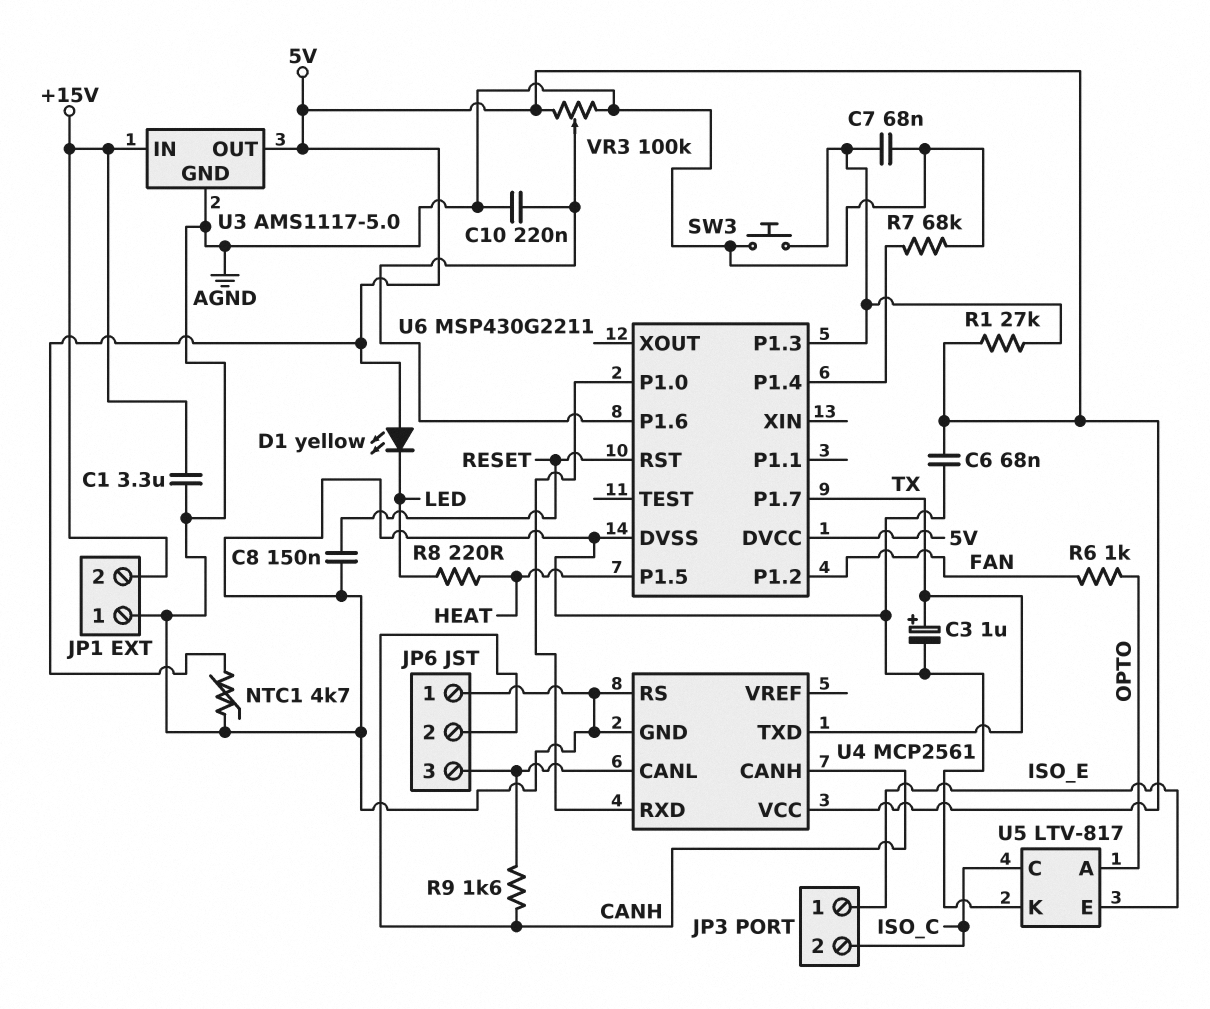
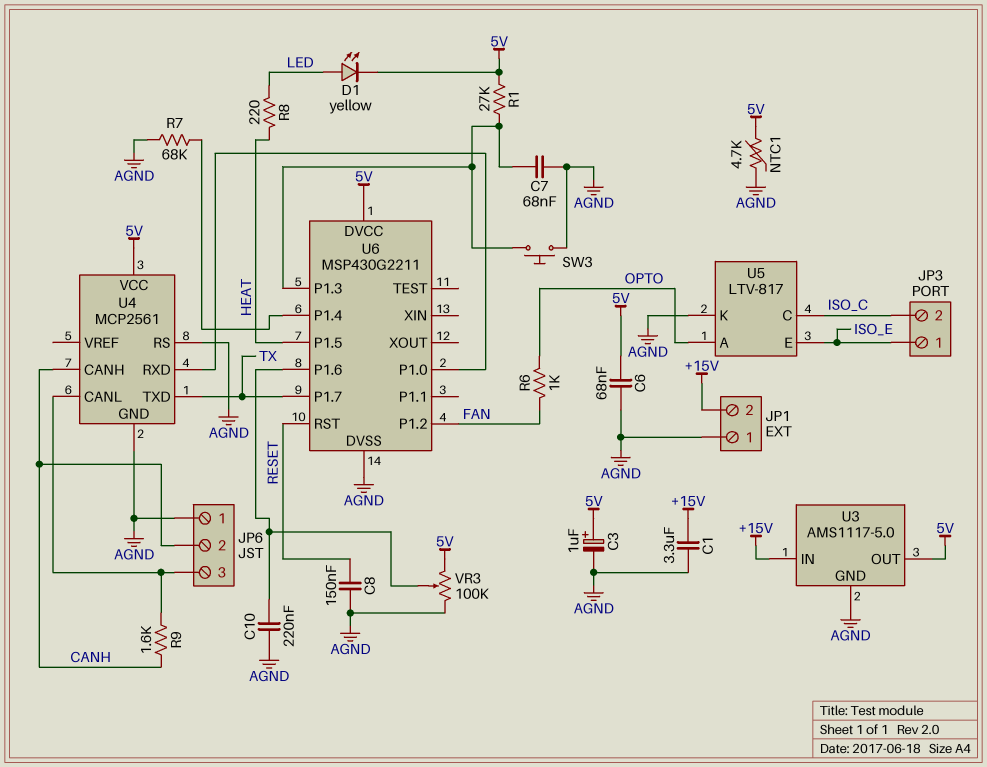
C3: 1uF (plus TX, minus AGND) -> 1uF (plus 5V, minus AGND)
D1: LED yellow (A 5V, K LED) -> LED yellow (A LED, K 5V)

